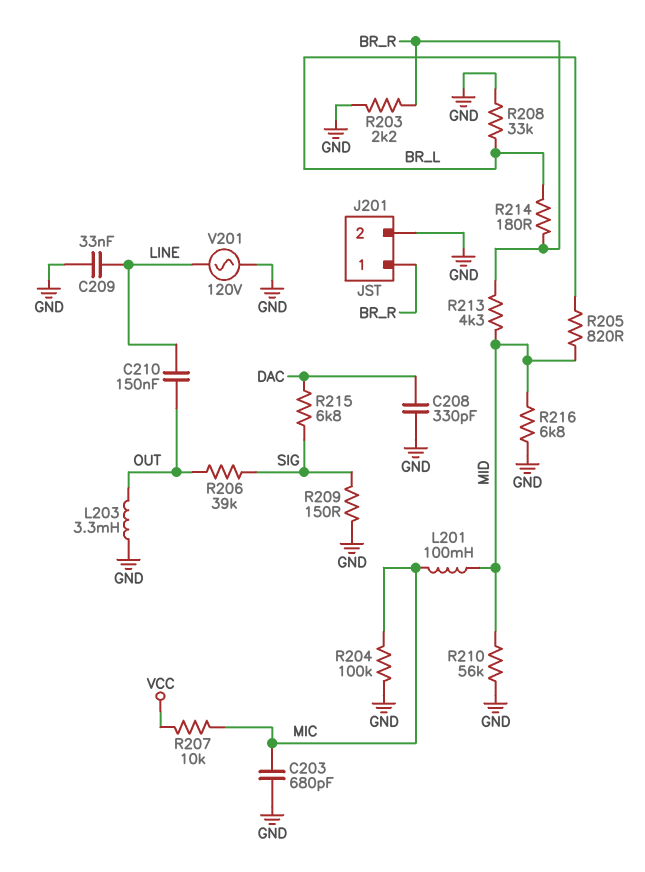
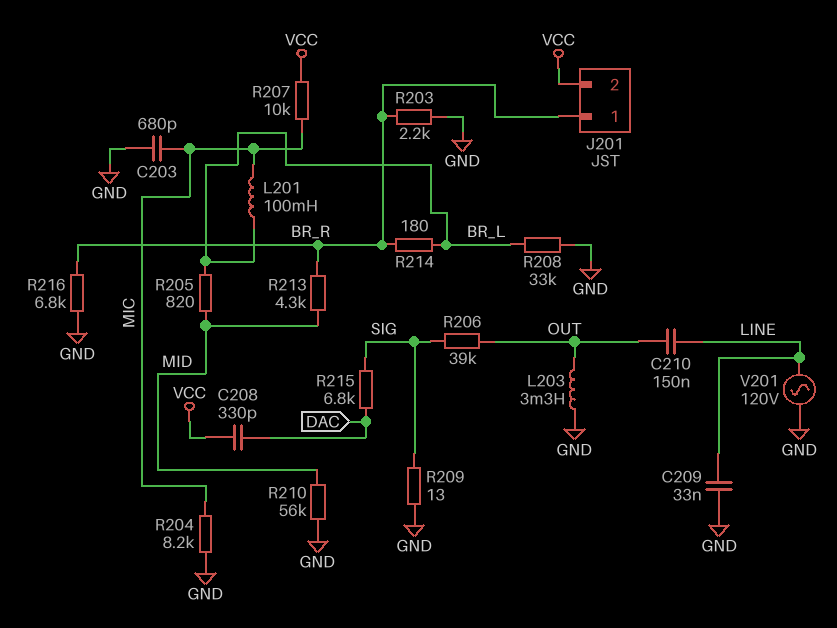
C208: 330pF (DAC, GND) -> 330pF (DAC, VCC)
J201 pin 2: GND -> VCC
L201: 100mH (MIC, MID) -> 100mH (BR_L, MIC)
R204: 100k (GND, MIC) -> 8.2k (GND, MIC)
R209: 150 (GND, SIG) -> 13 (GND, SIG)
R216: 6.8k (GND, MID) -> 6.8k (BR_R, GND)

